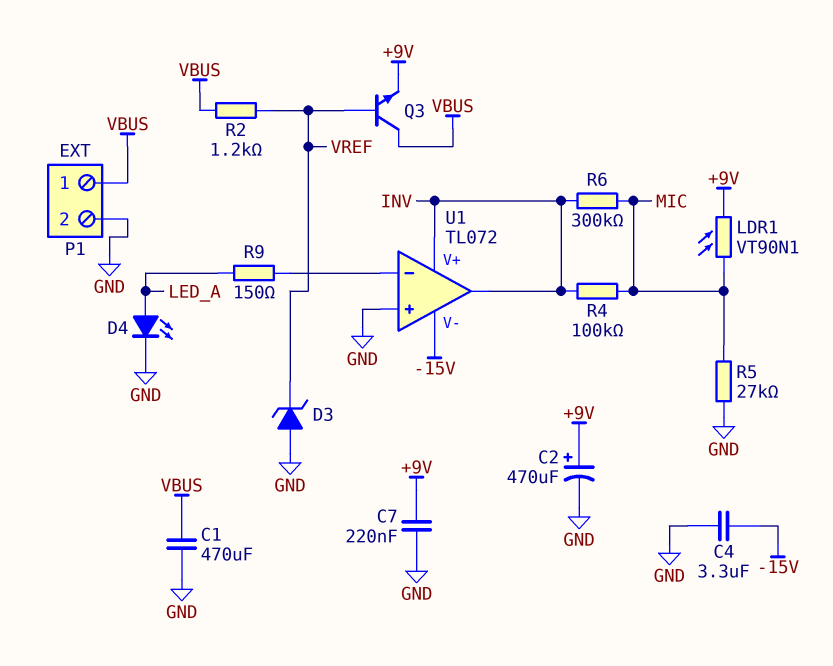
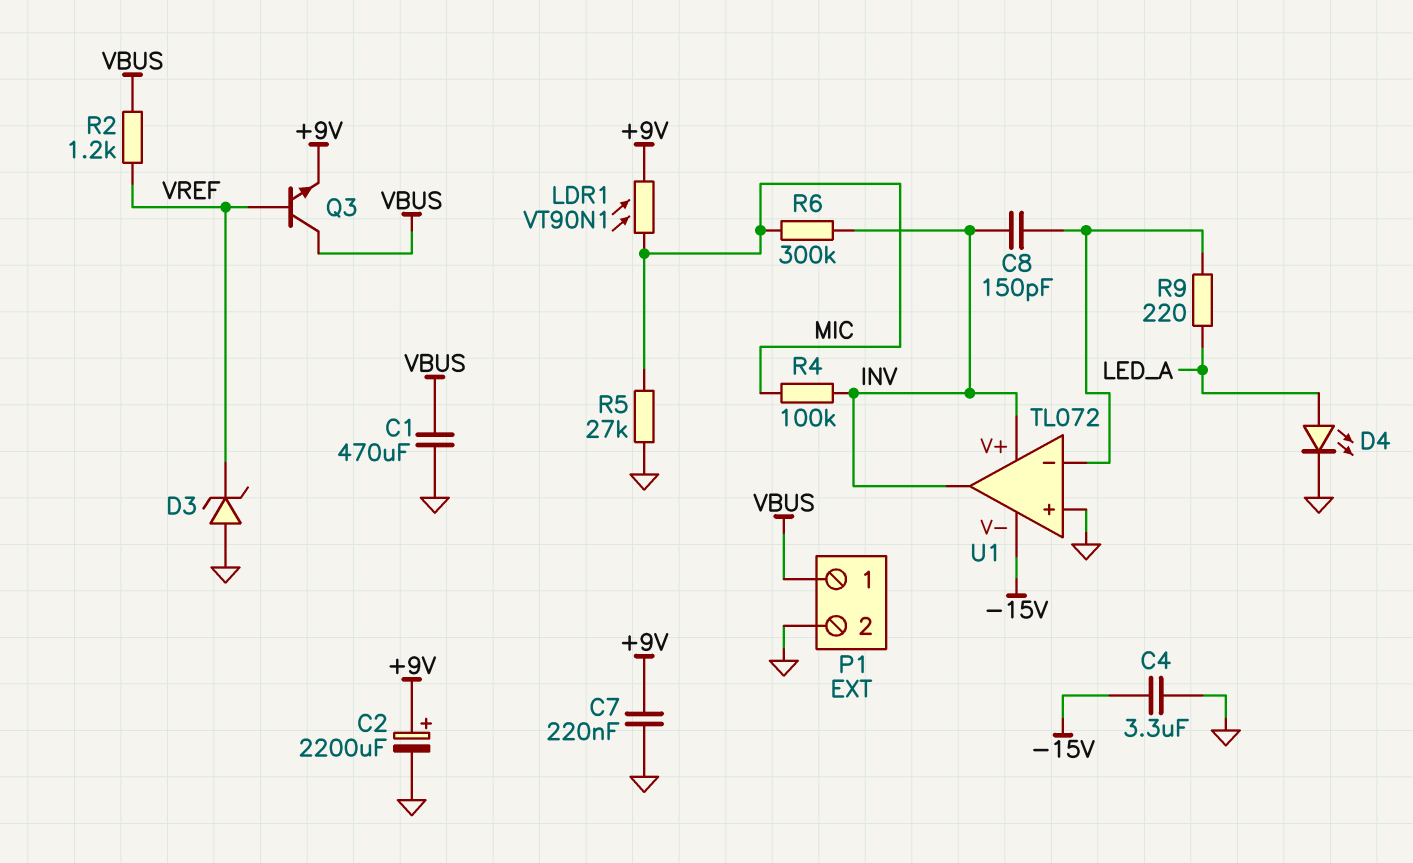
C2: 470uF (plus +9V, minus GND) -> 2200uF (plus +9V, minus GND)
C8: none -> 150pF (INV, U1/in-)
R9: 150 (LED_A, U1/in-) -> 220 (LED_A, U1/in-)

